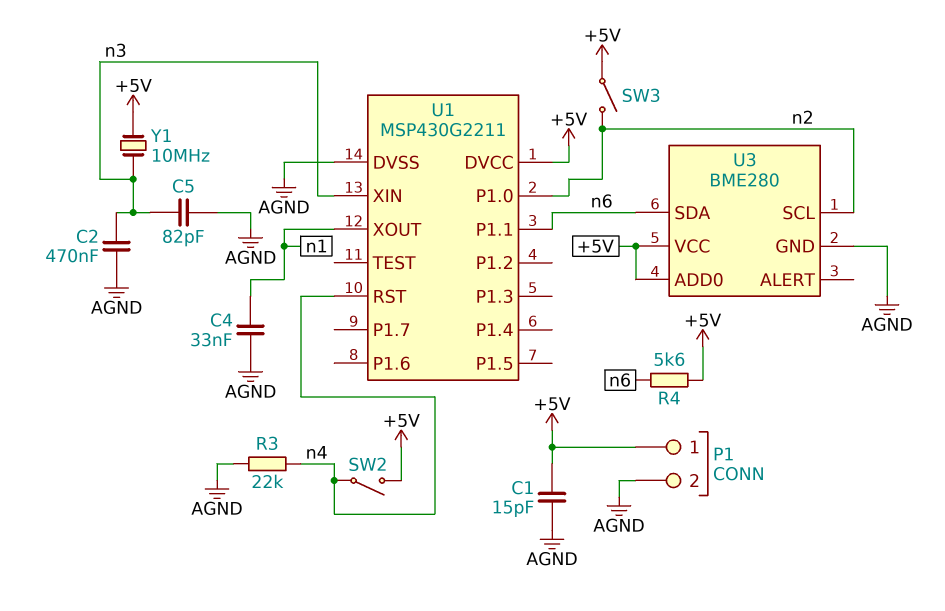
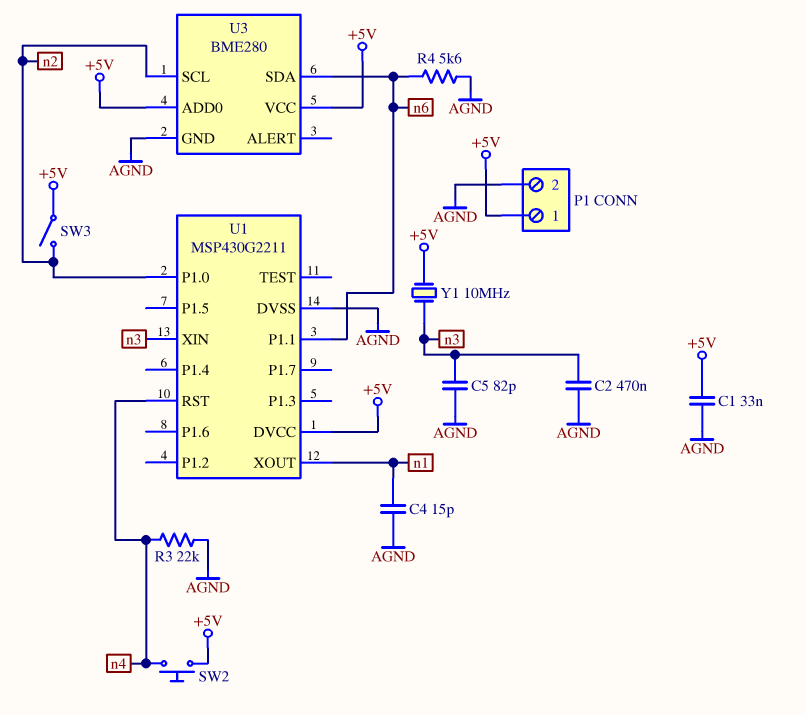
C1: 15pF (+5V, AGND) -> 33nF (+5V, AGND)
C4: 33nF (AGND, n1) -> 15pF (AGND, n1)
R4: 5.6k (+5V, n6) -> 5.6k (AGND, n6)
SW2: switch (+5V, n4) -> button (+5V, n4)

